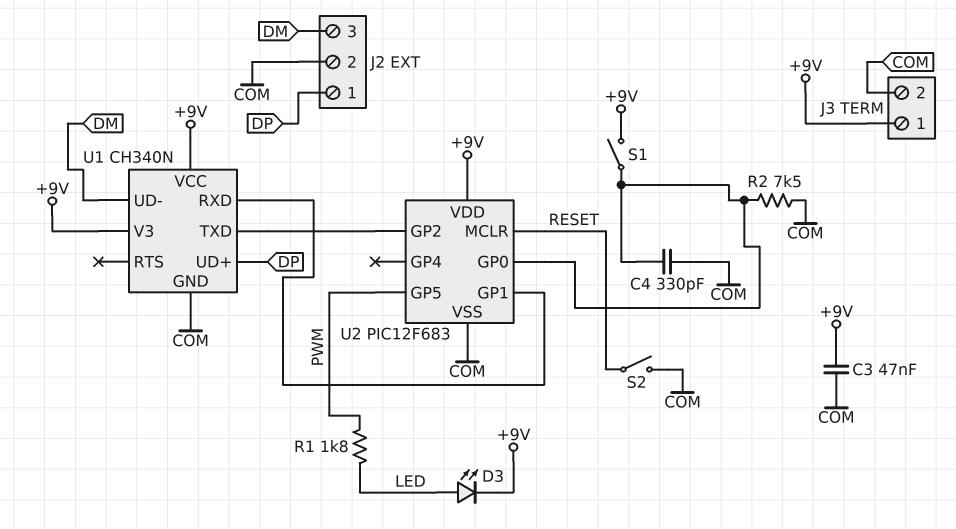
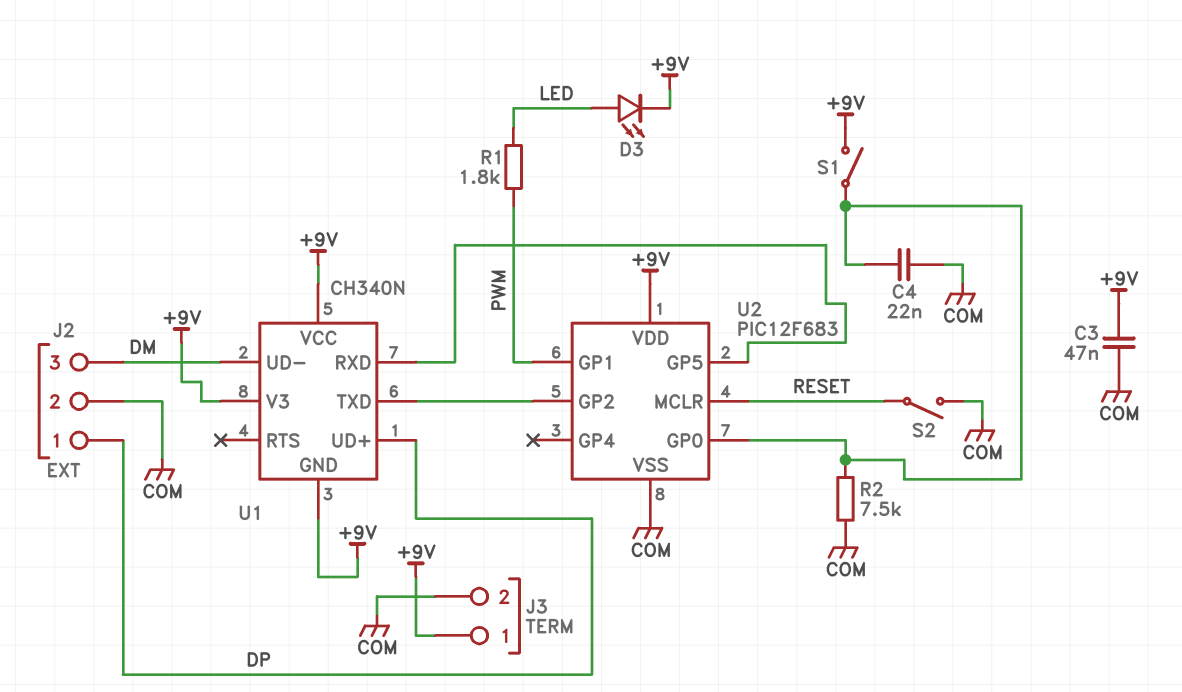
C4: 330pF (COM, U2/GP0) -> 22nF (COM, U2/GP0)
U1 pin GND: COM -> +9V
U2 pin GP1: U1/RXD -> PWM
U2 pin GP5: PWM -> U1/RXD

